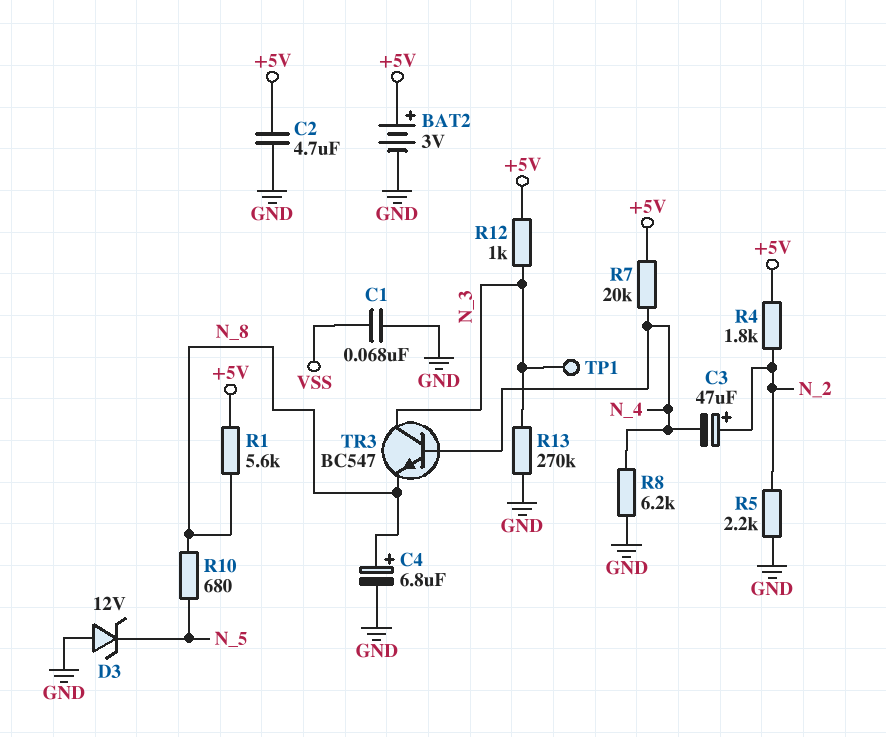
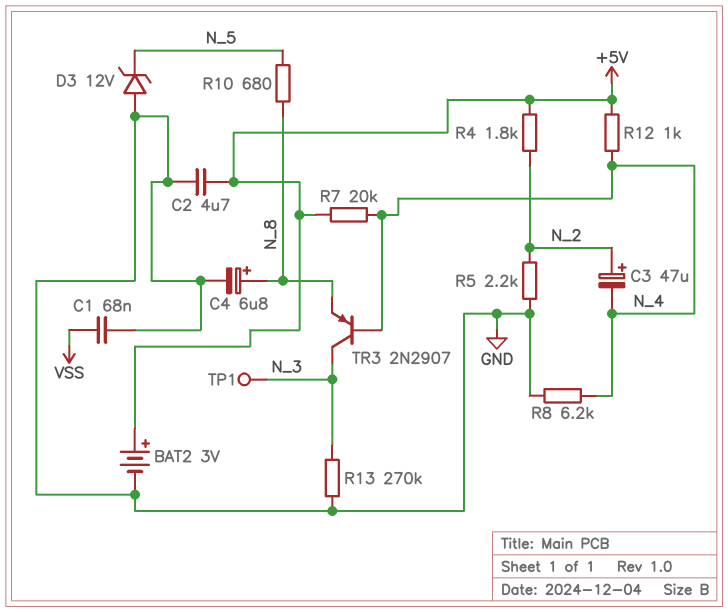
R1: 5.6k (+5V, N_8) -> none
R12: 1k (+5V, N_3) -> 1k (+5V, N_4)
TR3: NPN BC547 (B N_4, C N_3, E N_8) -> PNP 2N2907 (B N_4, C N_3, E N_8)

